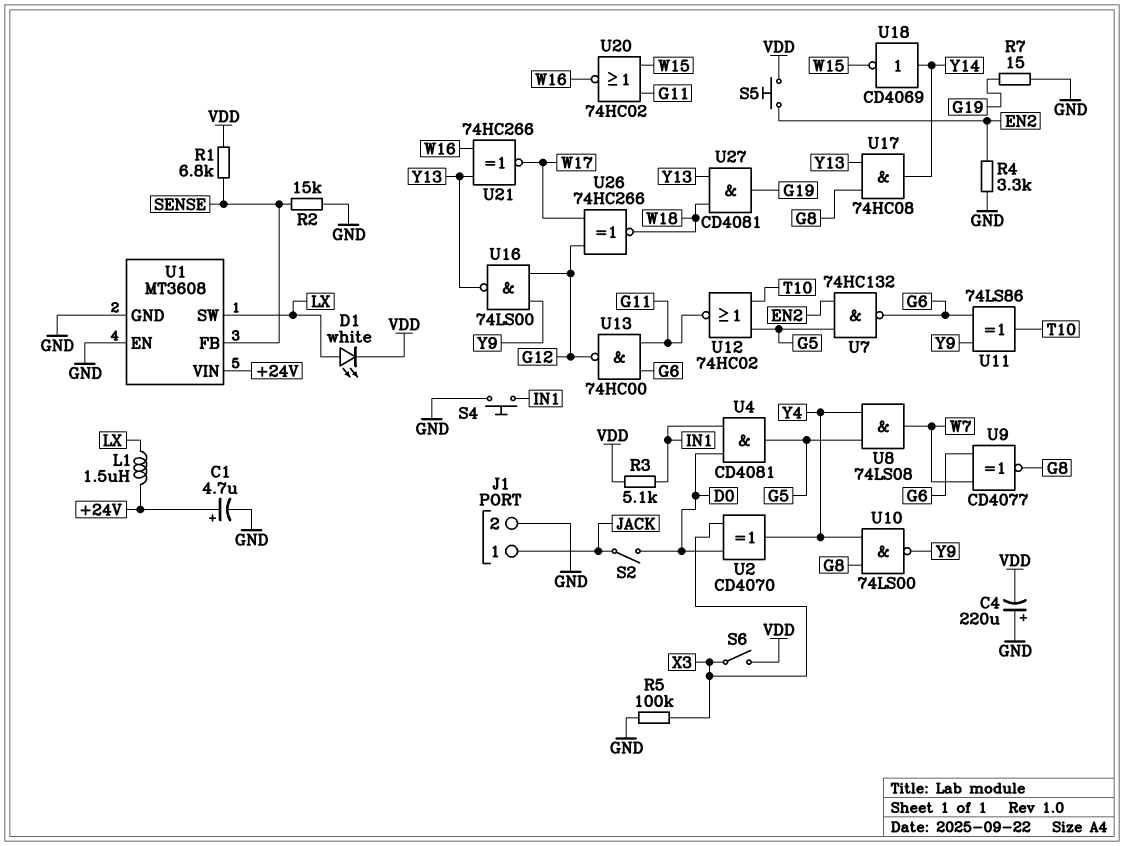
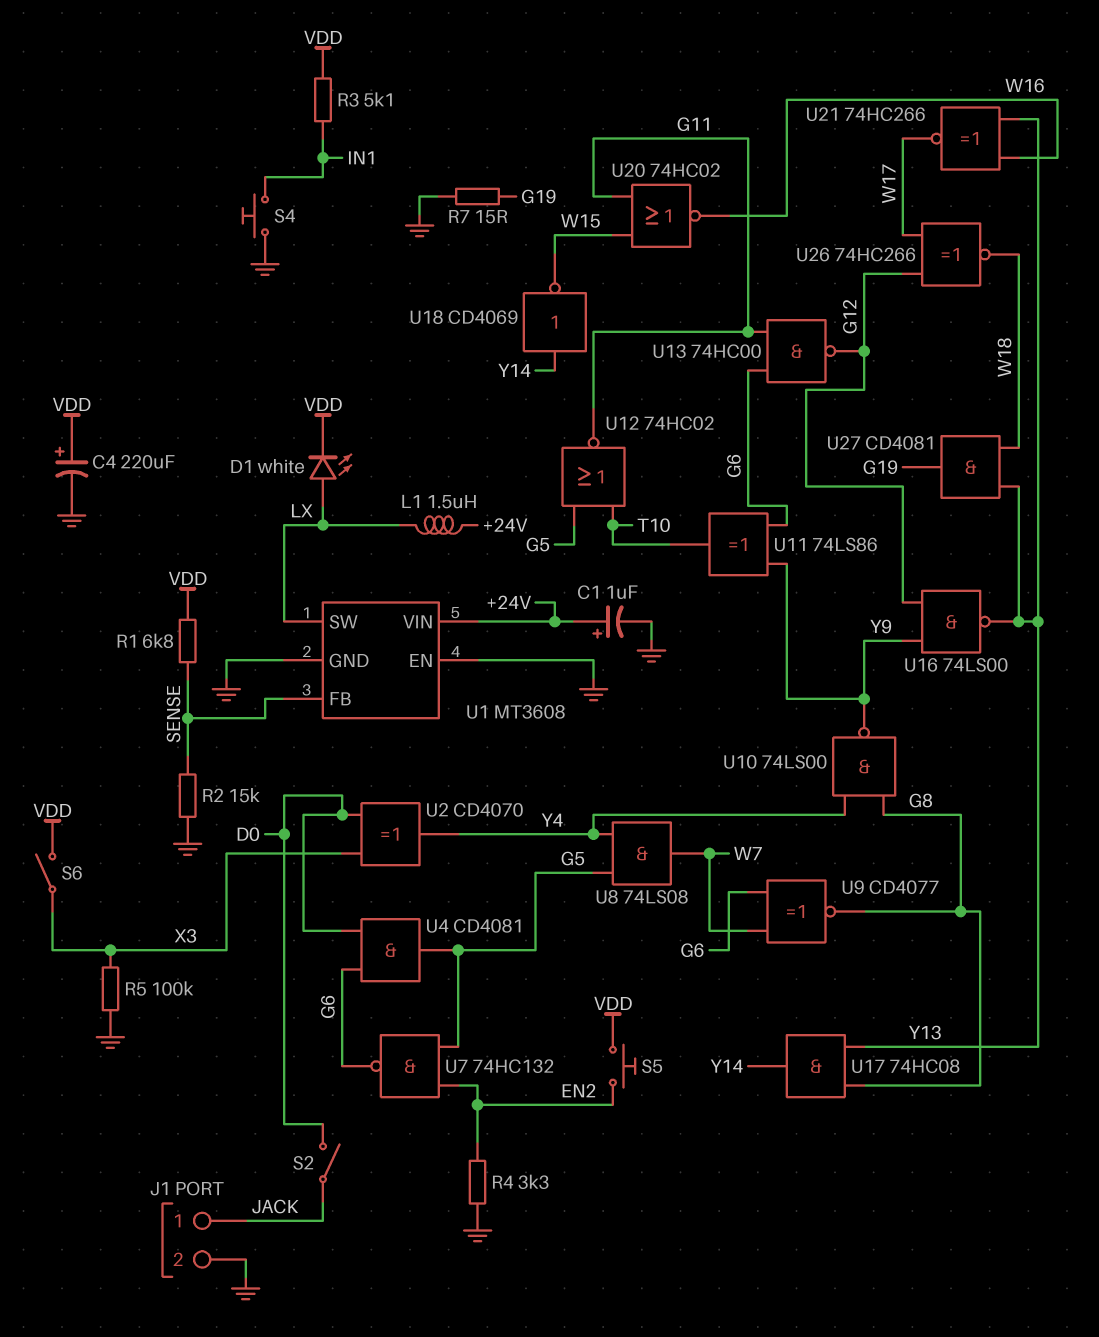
C1: 4.7uF (plus +24V, minus GND) -> 1uF (plus +24V, minus GND)
C4: 220uF (plus GND, minus VDD) -> 220uF (plus VDD, minus GND)
U4: AND CD4081 (in D0, in IN1, out G5) -> AND CD4081 (in D0, in G6, out G5)

